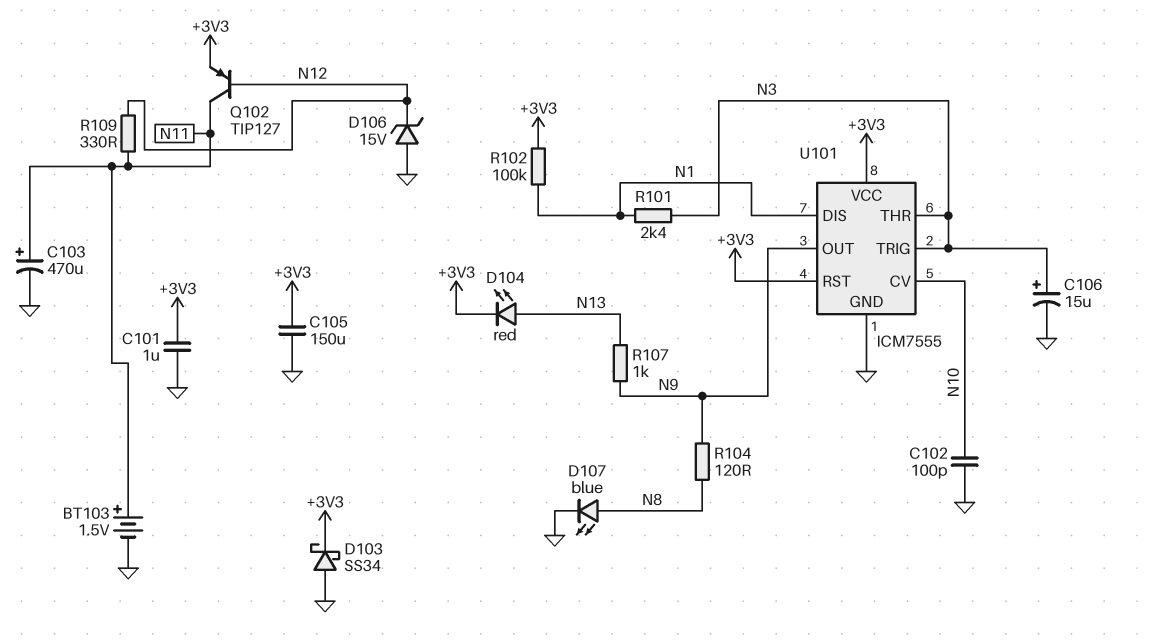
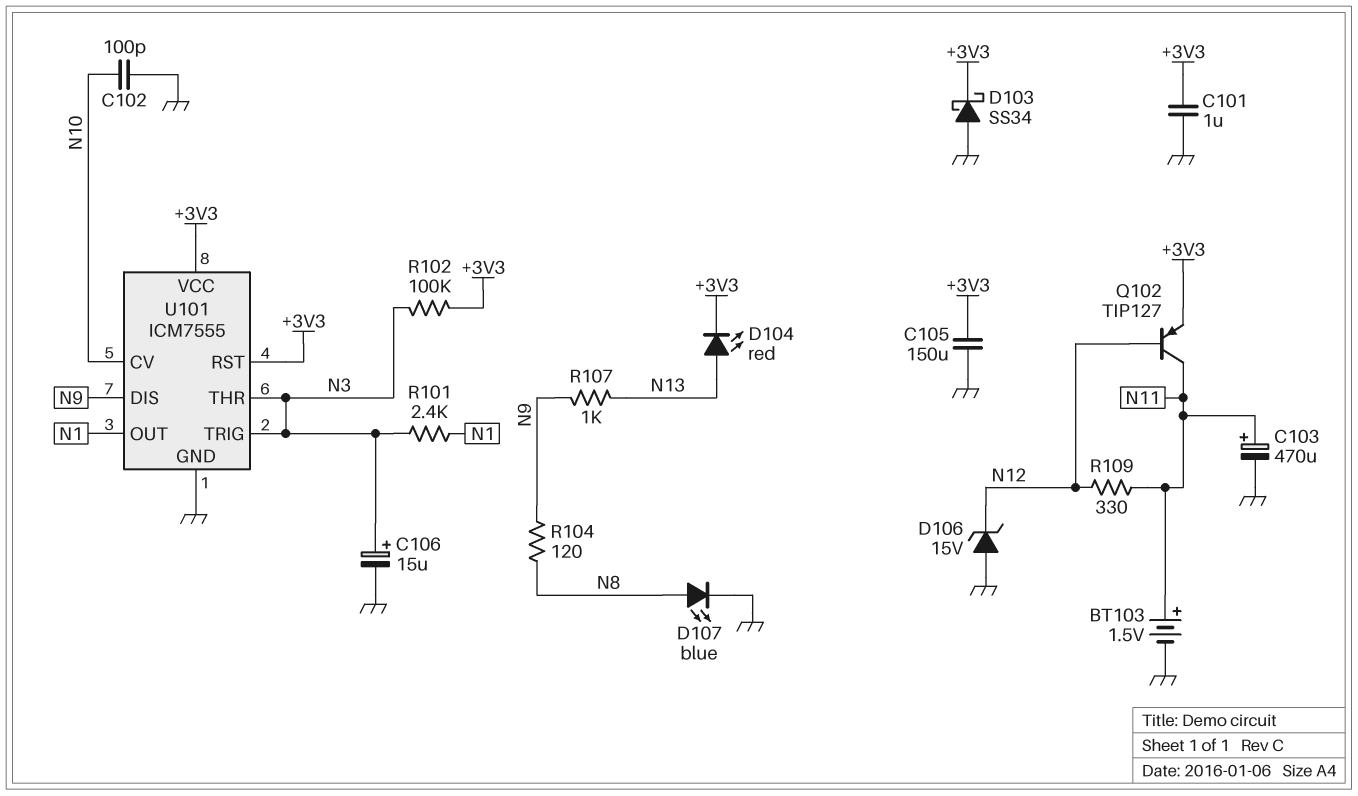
R102: 100k (+3V3, N1) -> 100k (+3V3, N3)
U101 pin DIS: N1 -> N9
U101 pin OUT: N9 -> N1

